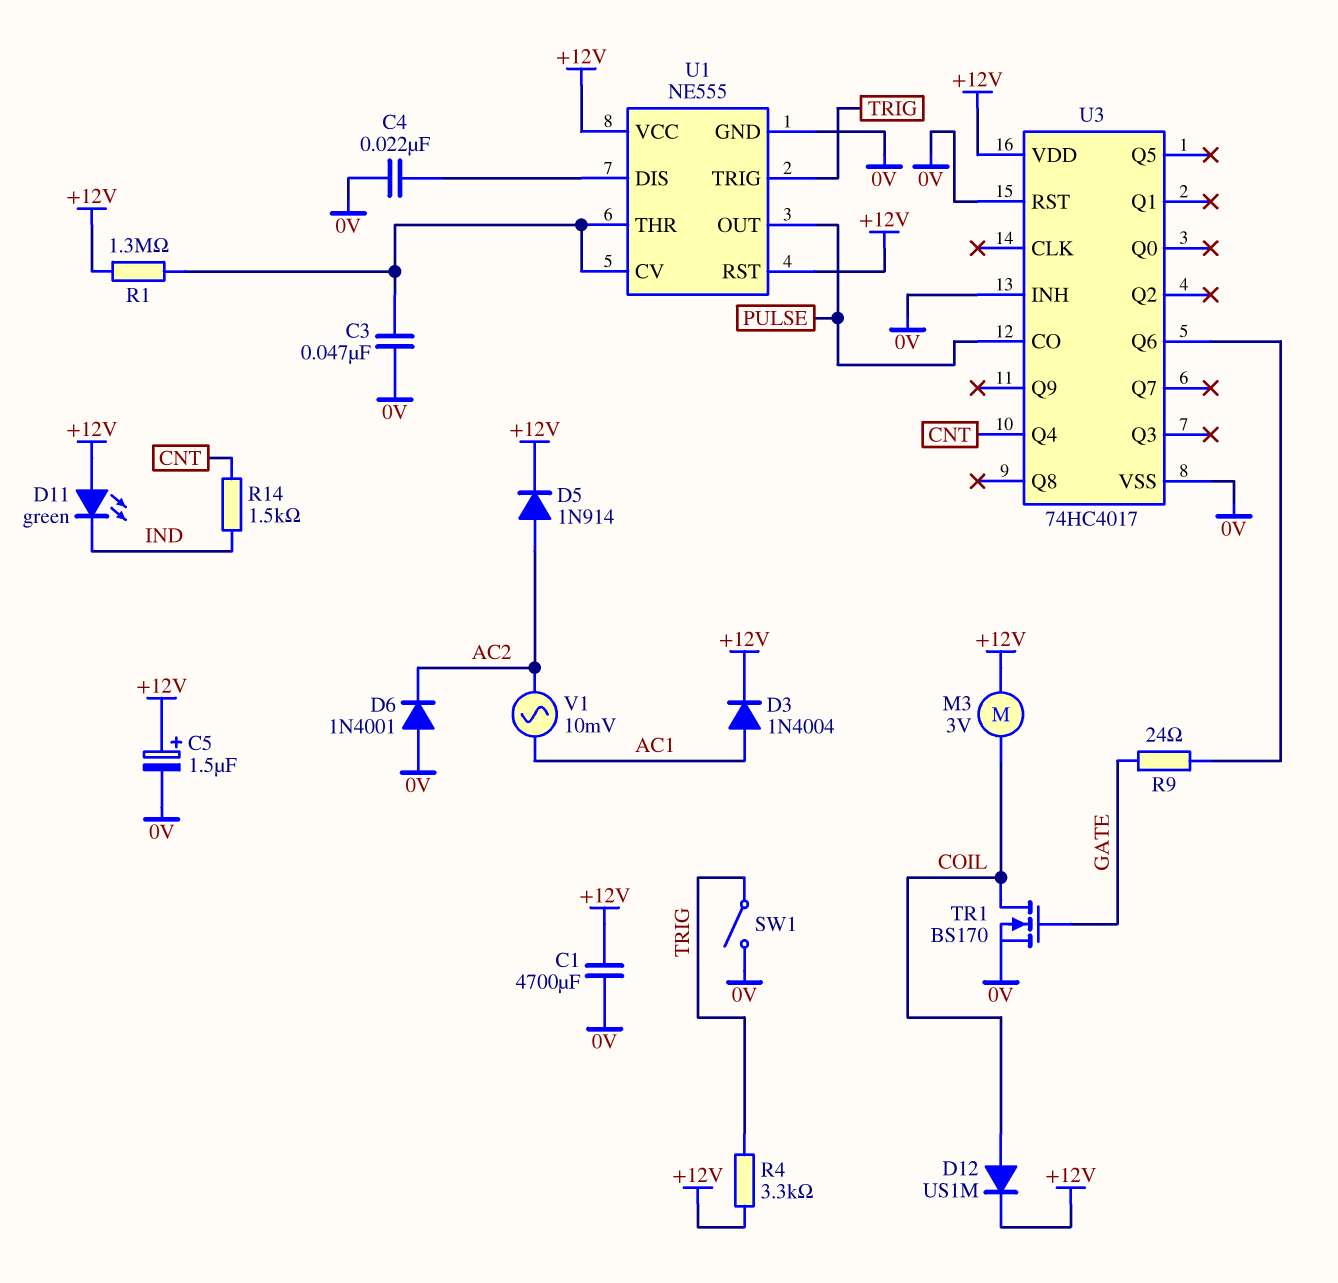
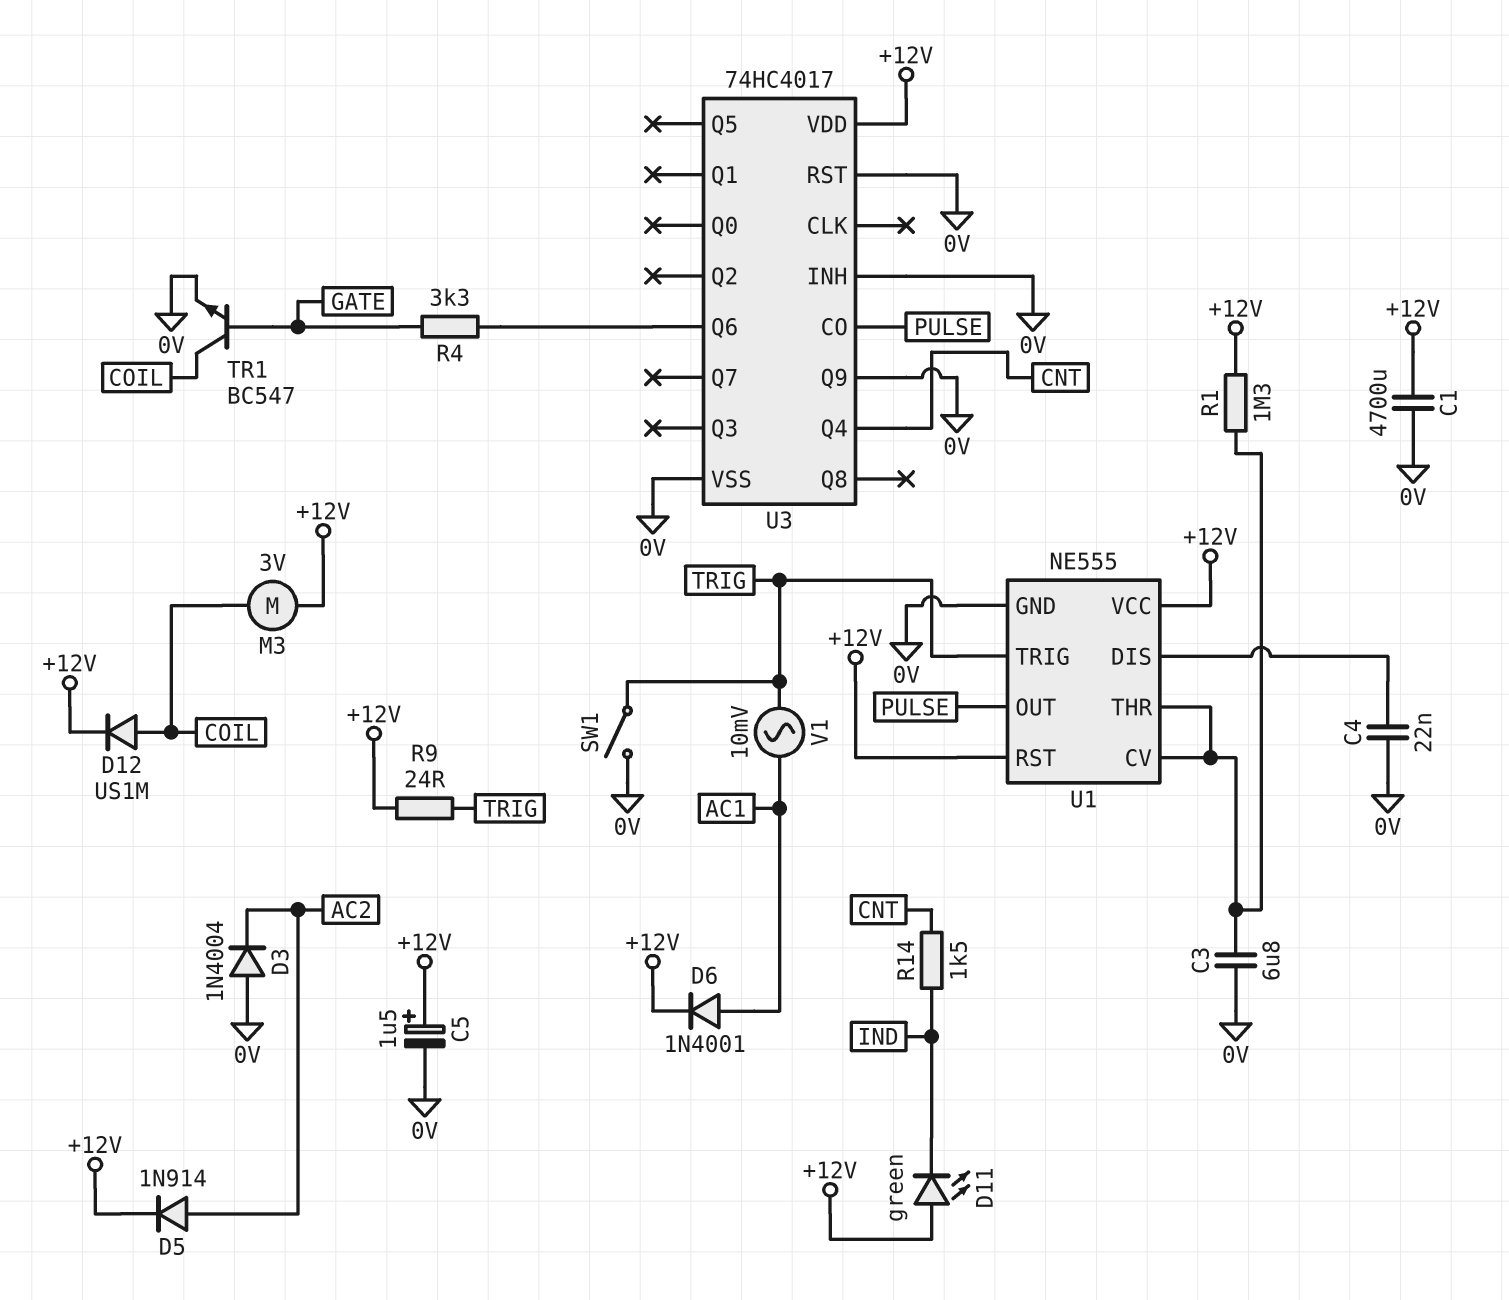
C3: 47nF (0V, U1/CV) -> 6.8uF (0V, U1/CV)
D3: diode 1N4004 (A AC1, K +12V) -> diode 1N4004 (A 0V, K AC2)
D6: diode 1N4001 (A 0V, K AC2) -> diode 1N4001 (A AC1, K +12V)
R4: 3.3k (+12V, TRIG) -> 3.3k (GATE, U3/Q6)
R9: 24 (GATE, U3/Q6) -> 24 (+12V, TRIG)
TR1: NMOS BS170 (G GATE, D COIL, S 0V) -> NPN BC547 (B GATE, C COIL, E 0V)
U3 pin Q9: none -> 0V
V1: AC 10mV (AC1, AC2) -> AC 10mV (AC1, TRIG)

